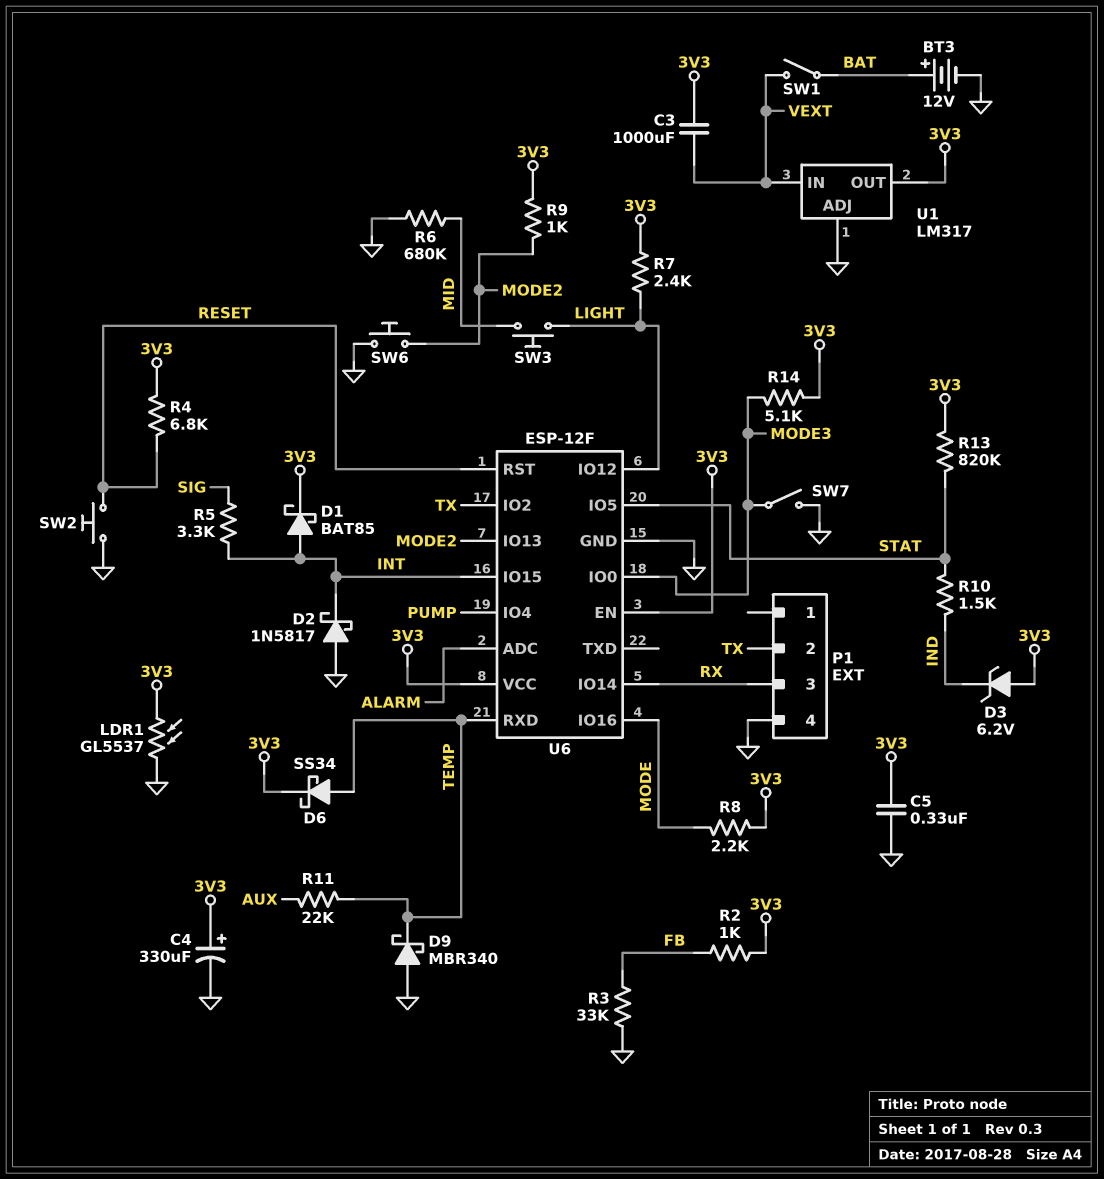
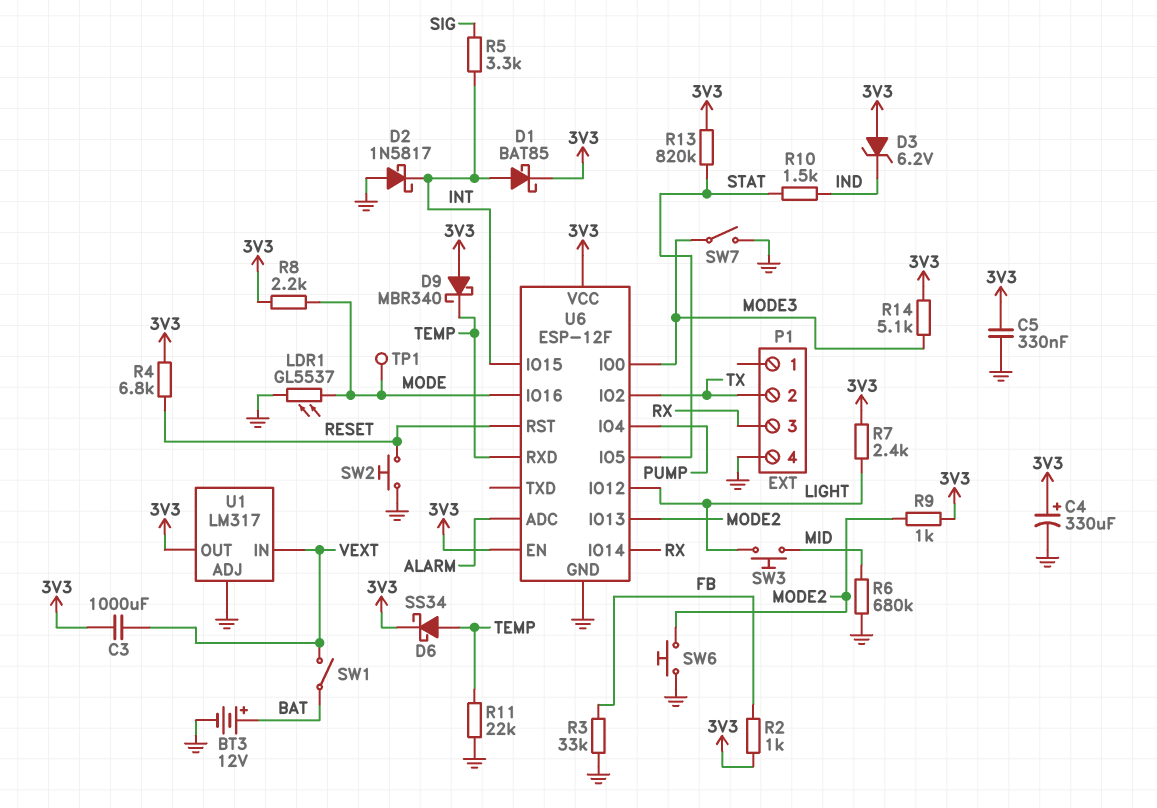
D9: schottky MBR340 (A GND, K TEMP) -> schottky MBR340 (A 3V3, K TEMP)
LDR1: GL5537 (3V3, GND) -> GL5537 (GND, MODE)
R11: 22k (AUX, TEMP) -> 22k (GND, TEMP)
TP1: none -> test point (MODE)

